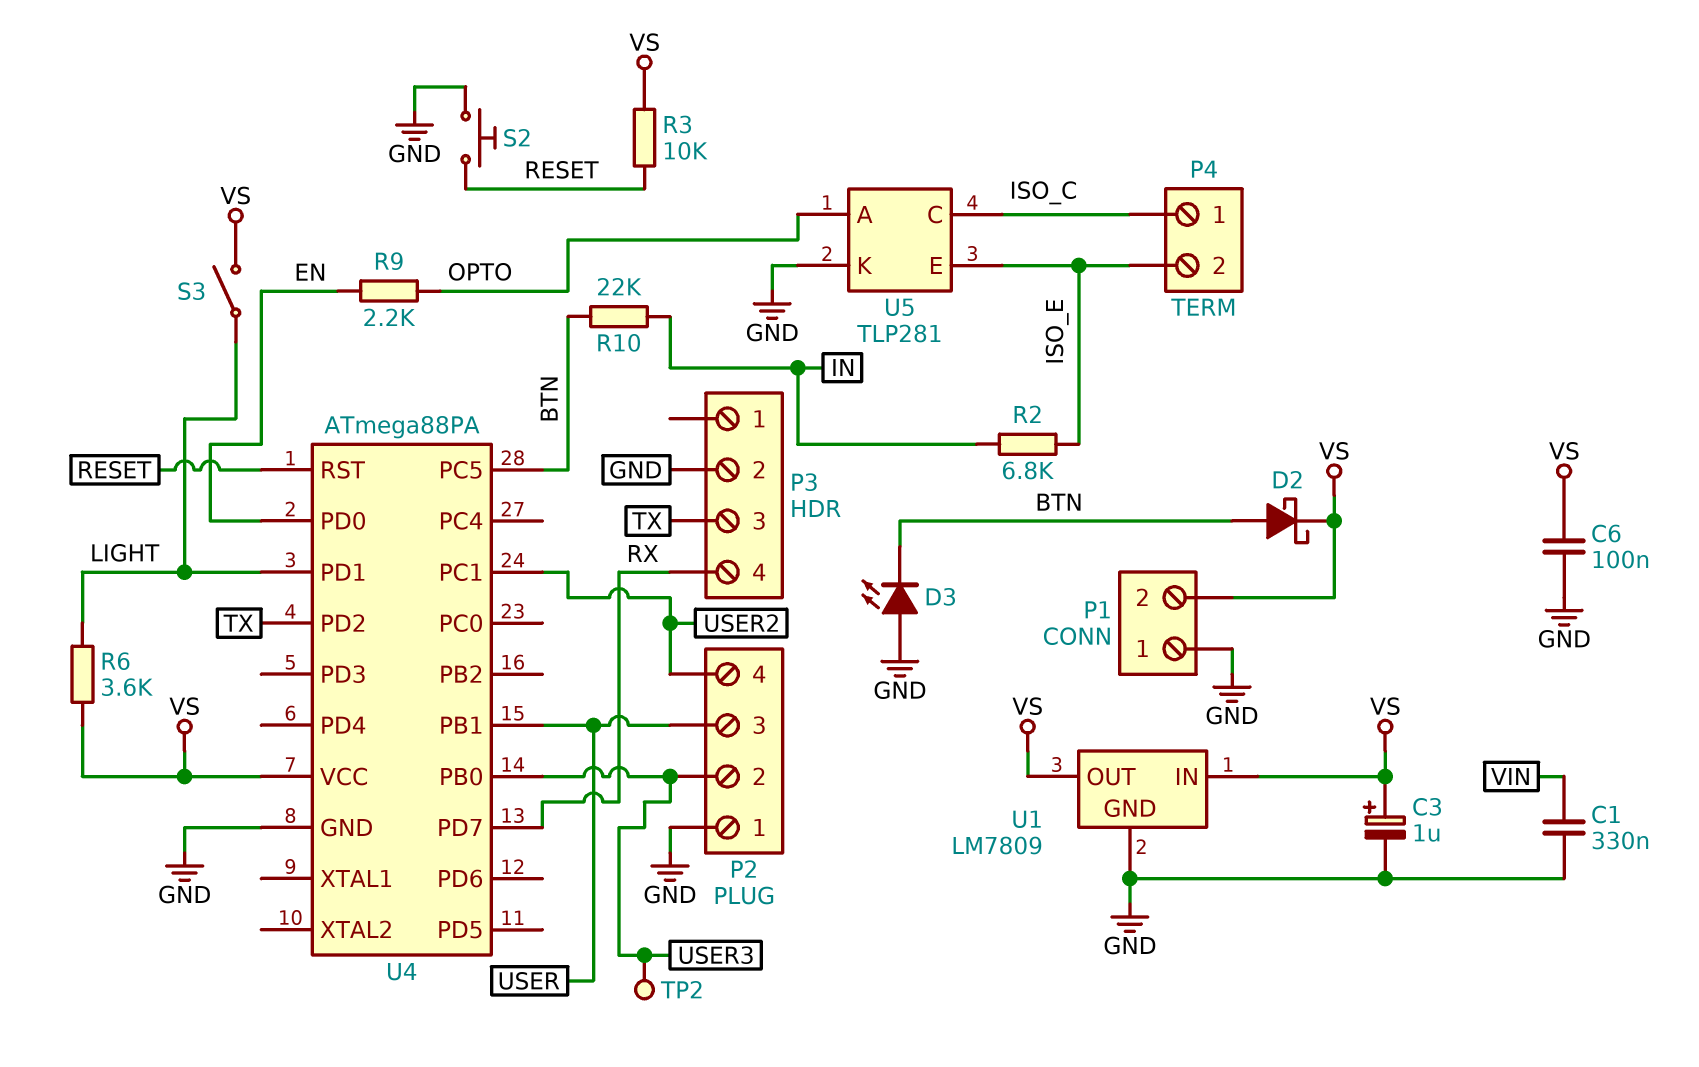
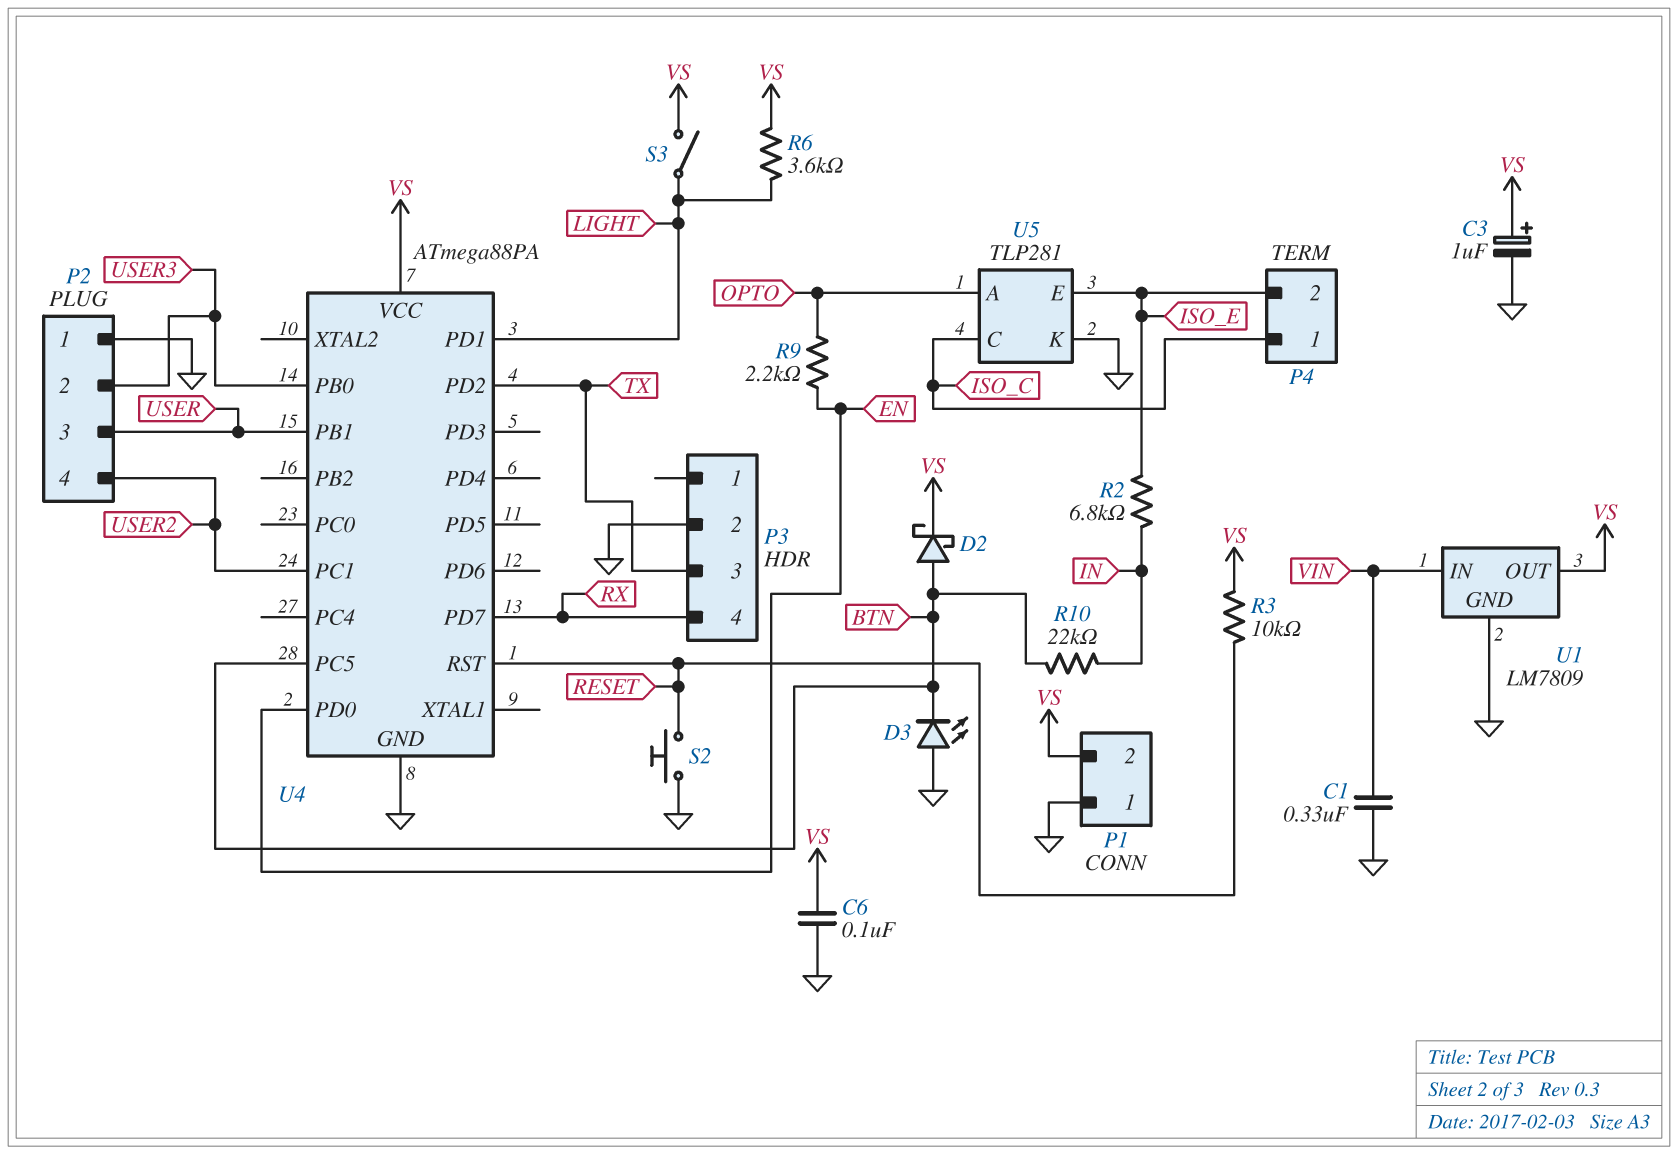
TP2: test point (USER3) -> none
U1 pin IN: VS -> VIN

